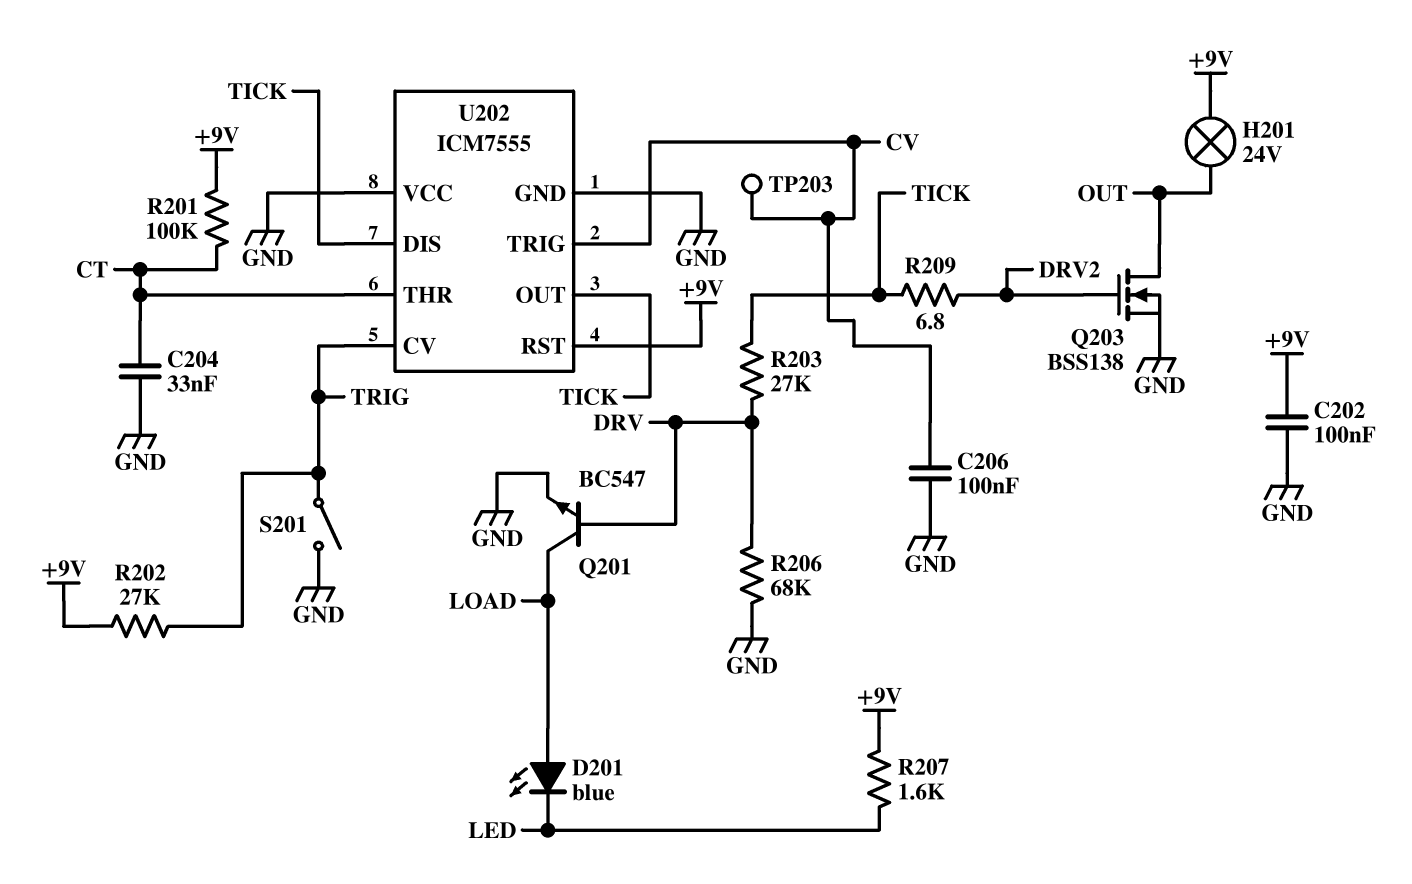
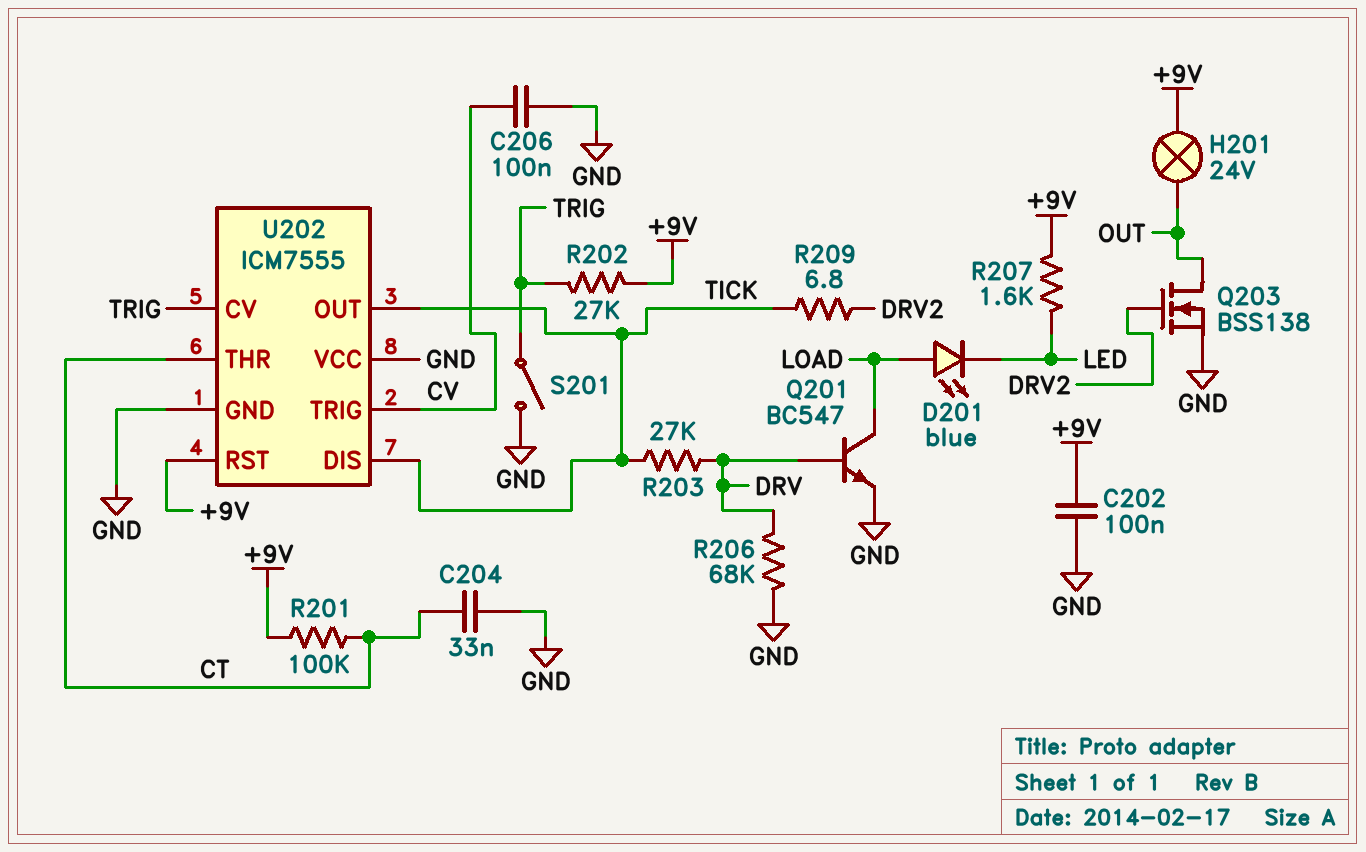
TP203: test point (CV) -> none

